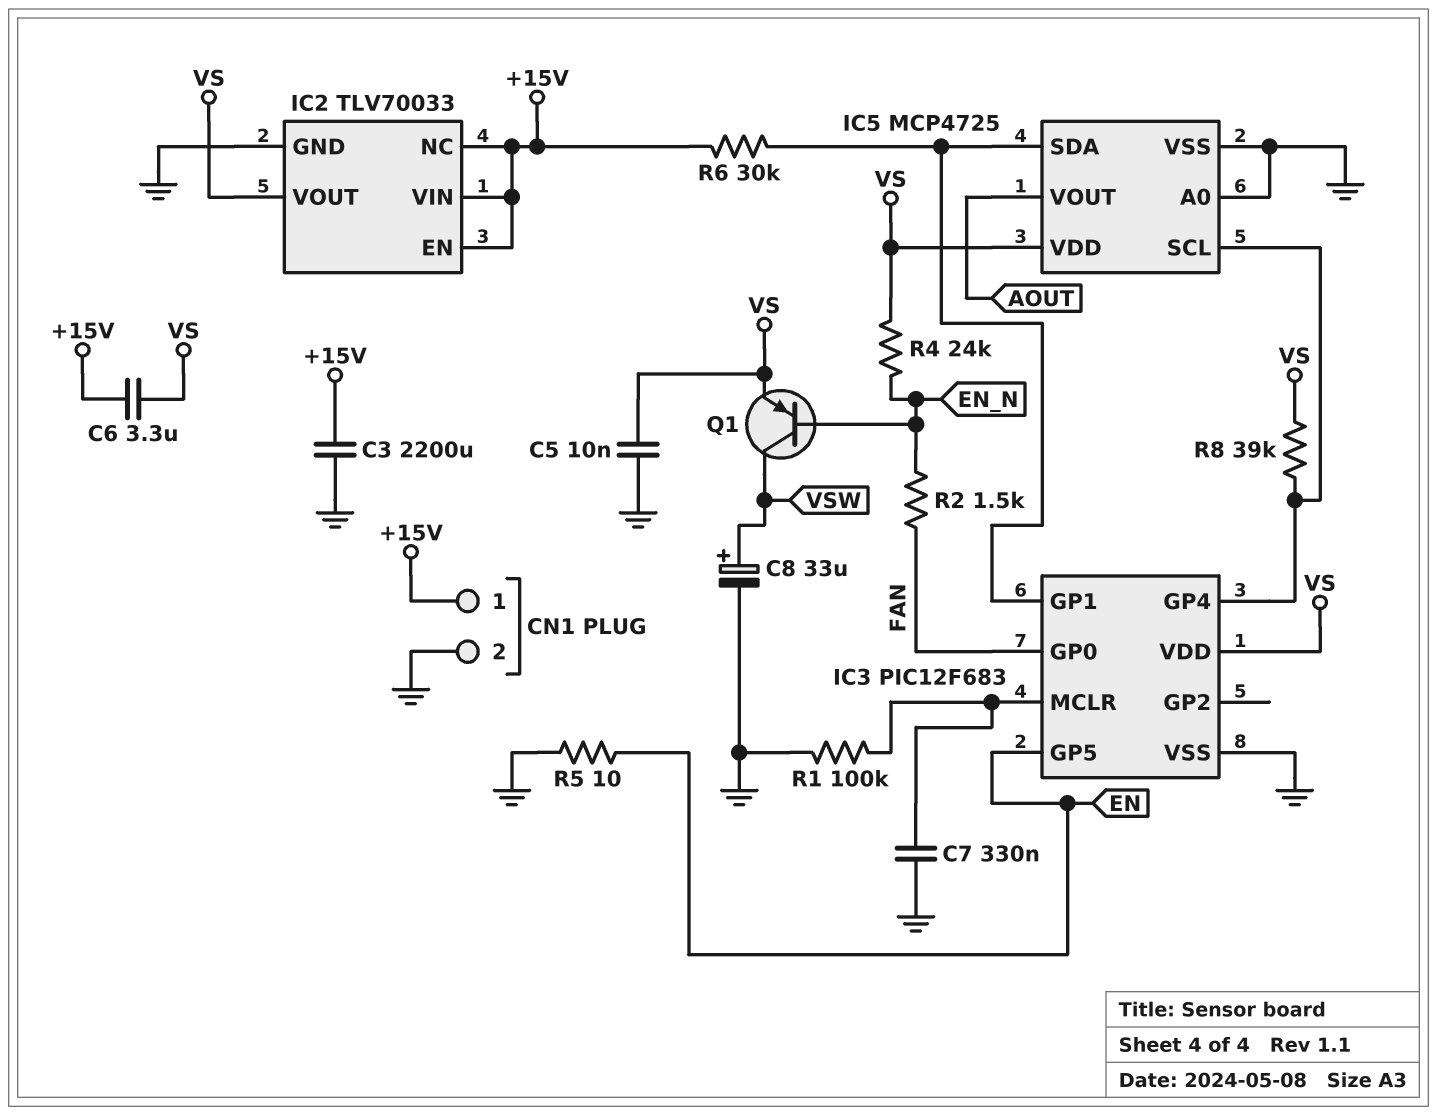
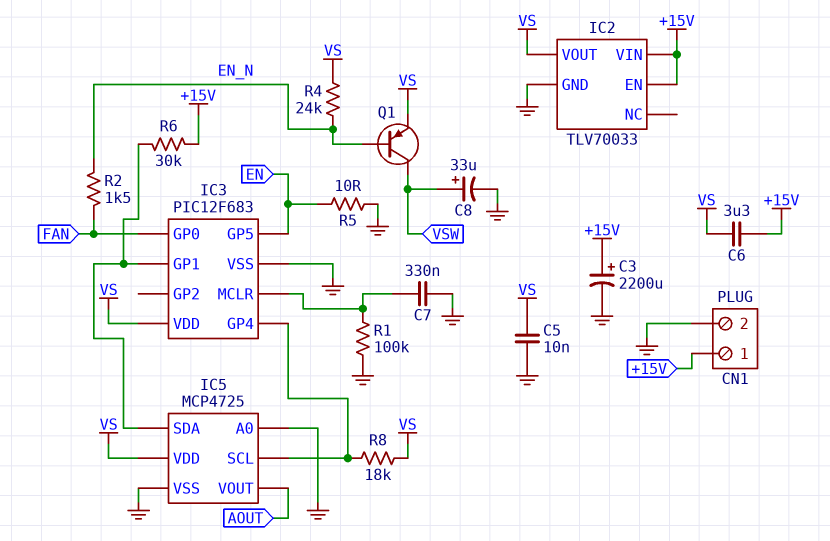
C3: 2200uF (+15V, GND) -> 2200uF (plus +15V, minus GND)
IC2 pin NC: +15V -> none
R8: 39k (IC3/GP4, VS) -> 18k (IC3/GP4, VS)

